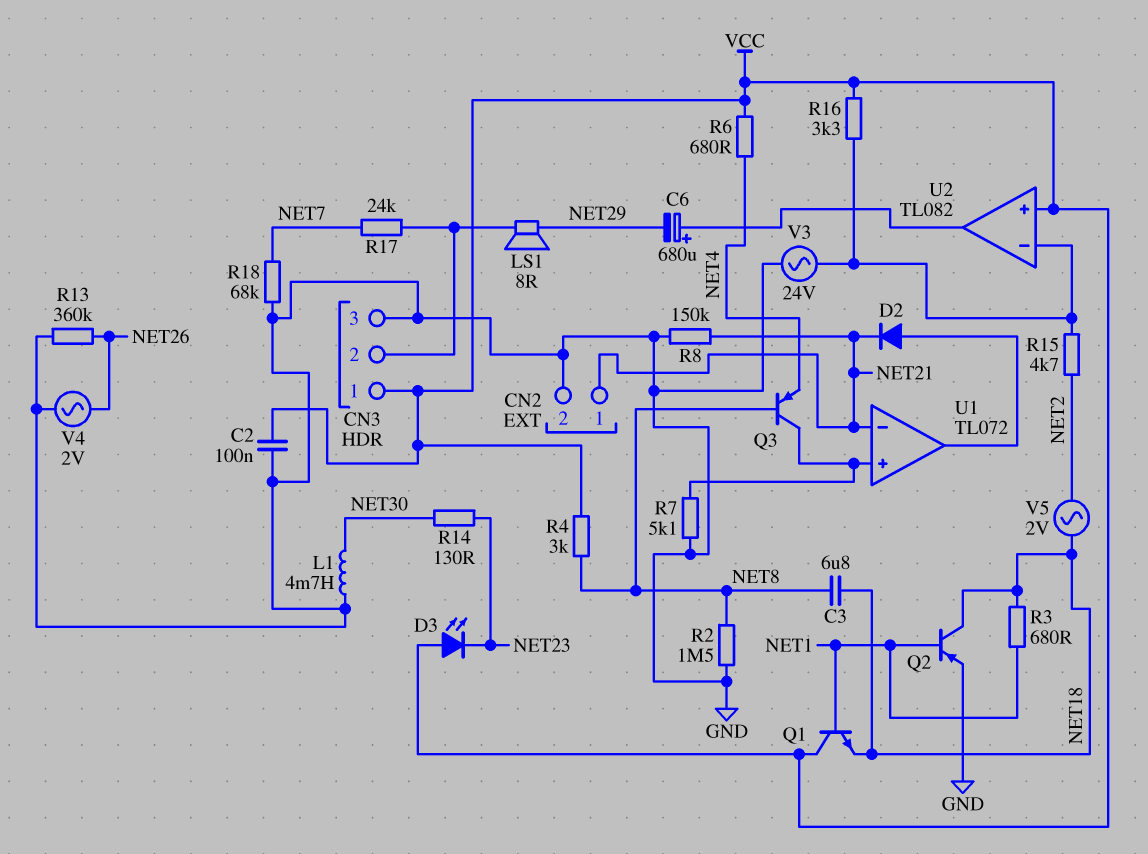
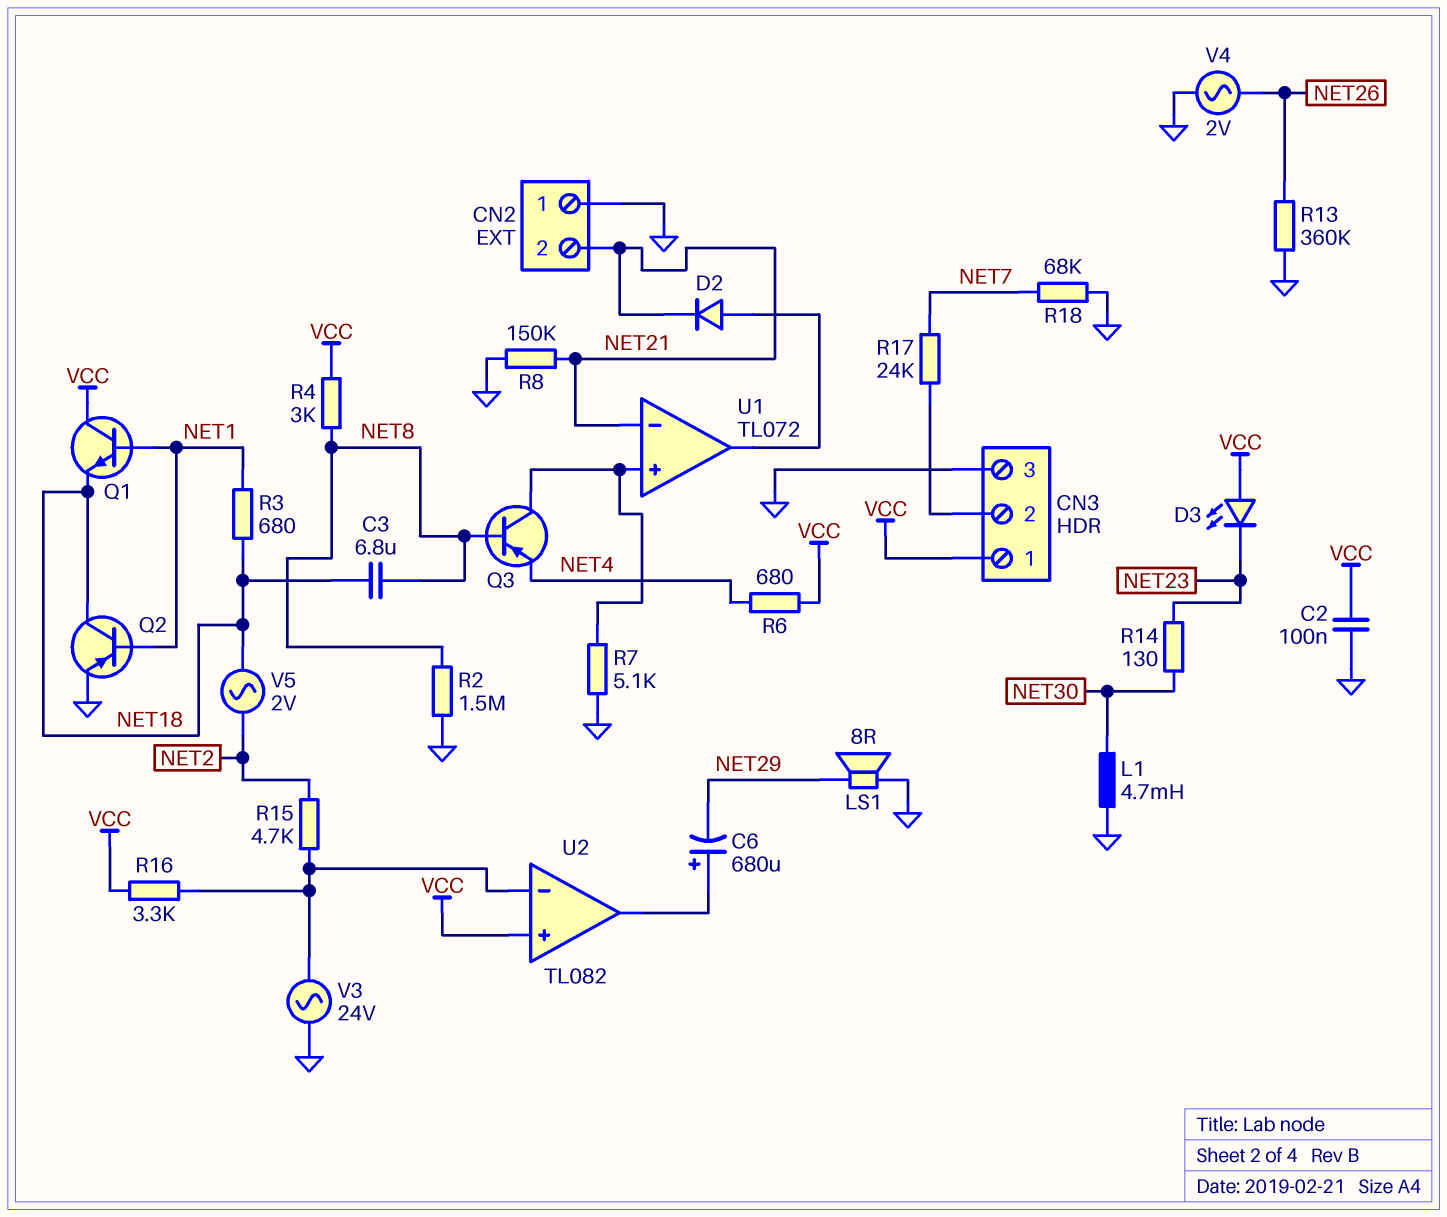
CN2 pin 1: NET21 -> GND
CN2 pin 2: GND -> NET21
LS1: speaker 8R (CN3/2, NET29) -> speaker 8R (GND, NET29)

